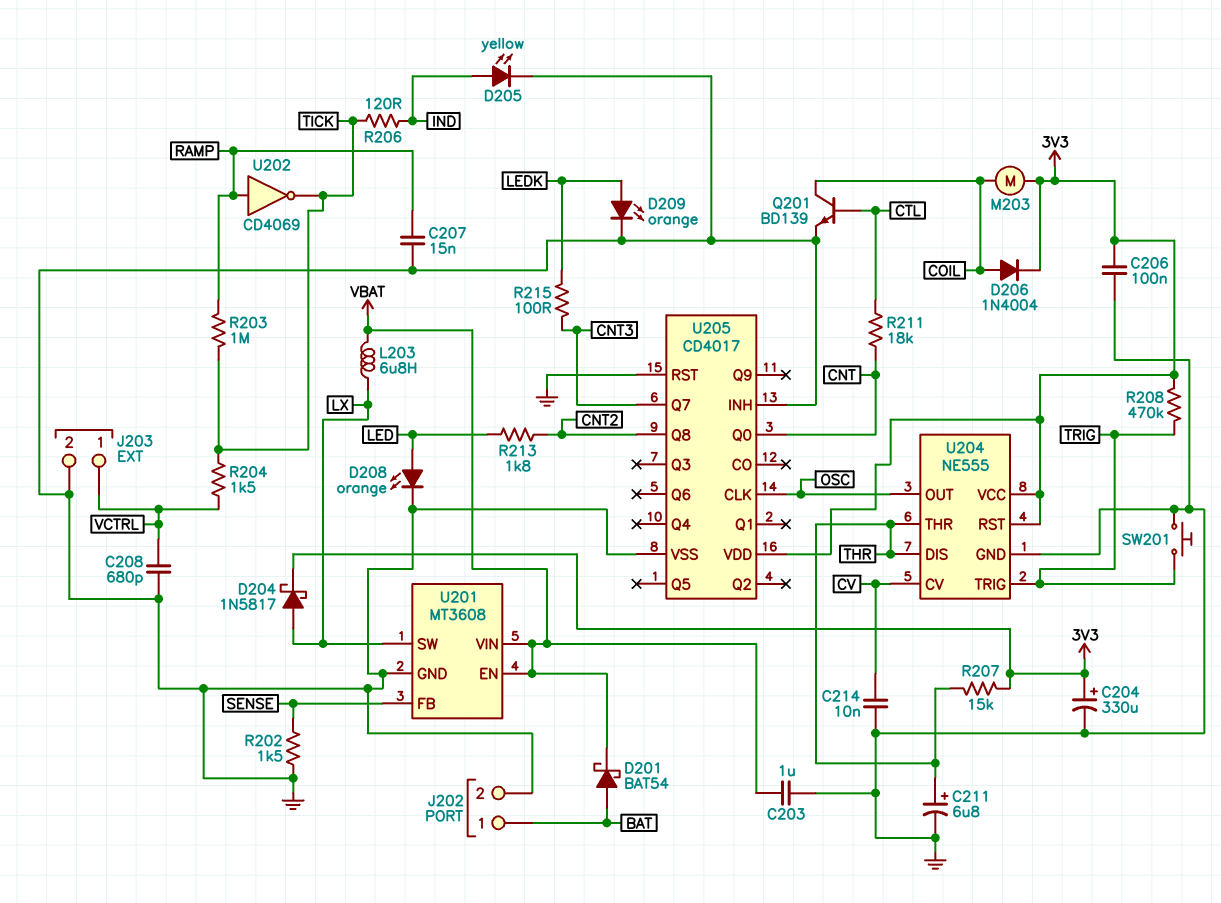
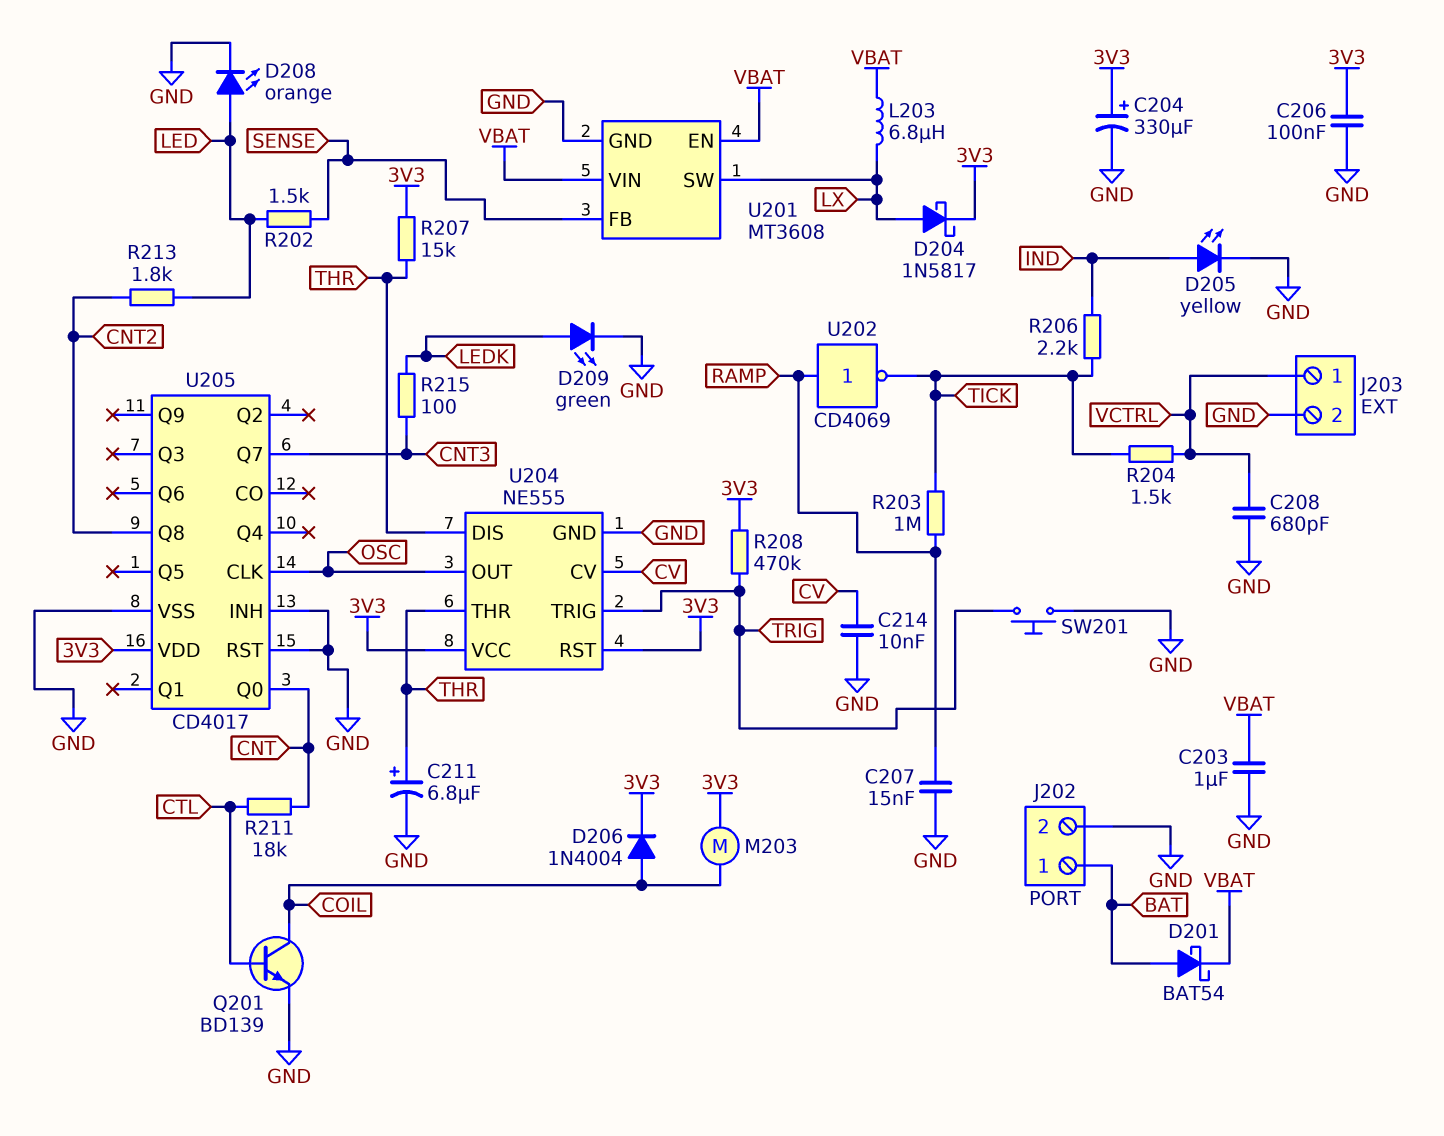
D209: LED orange (A LEDK, K GND) -> LED green (A LEDK, K GND)
R202: 1.5k (GND, SENSE) -> 1.5k (LED, SENSE)
R206: 120 (IND, TICK) -> 2.2k (IND, TICK)

